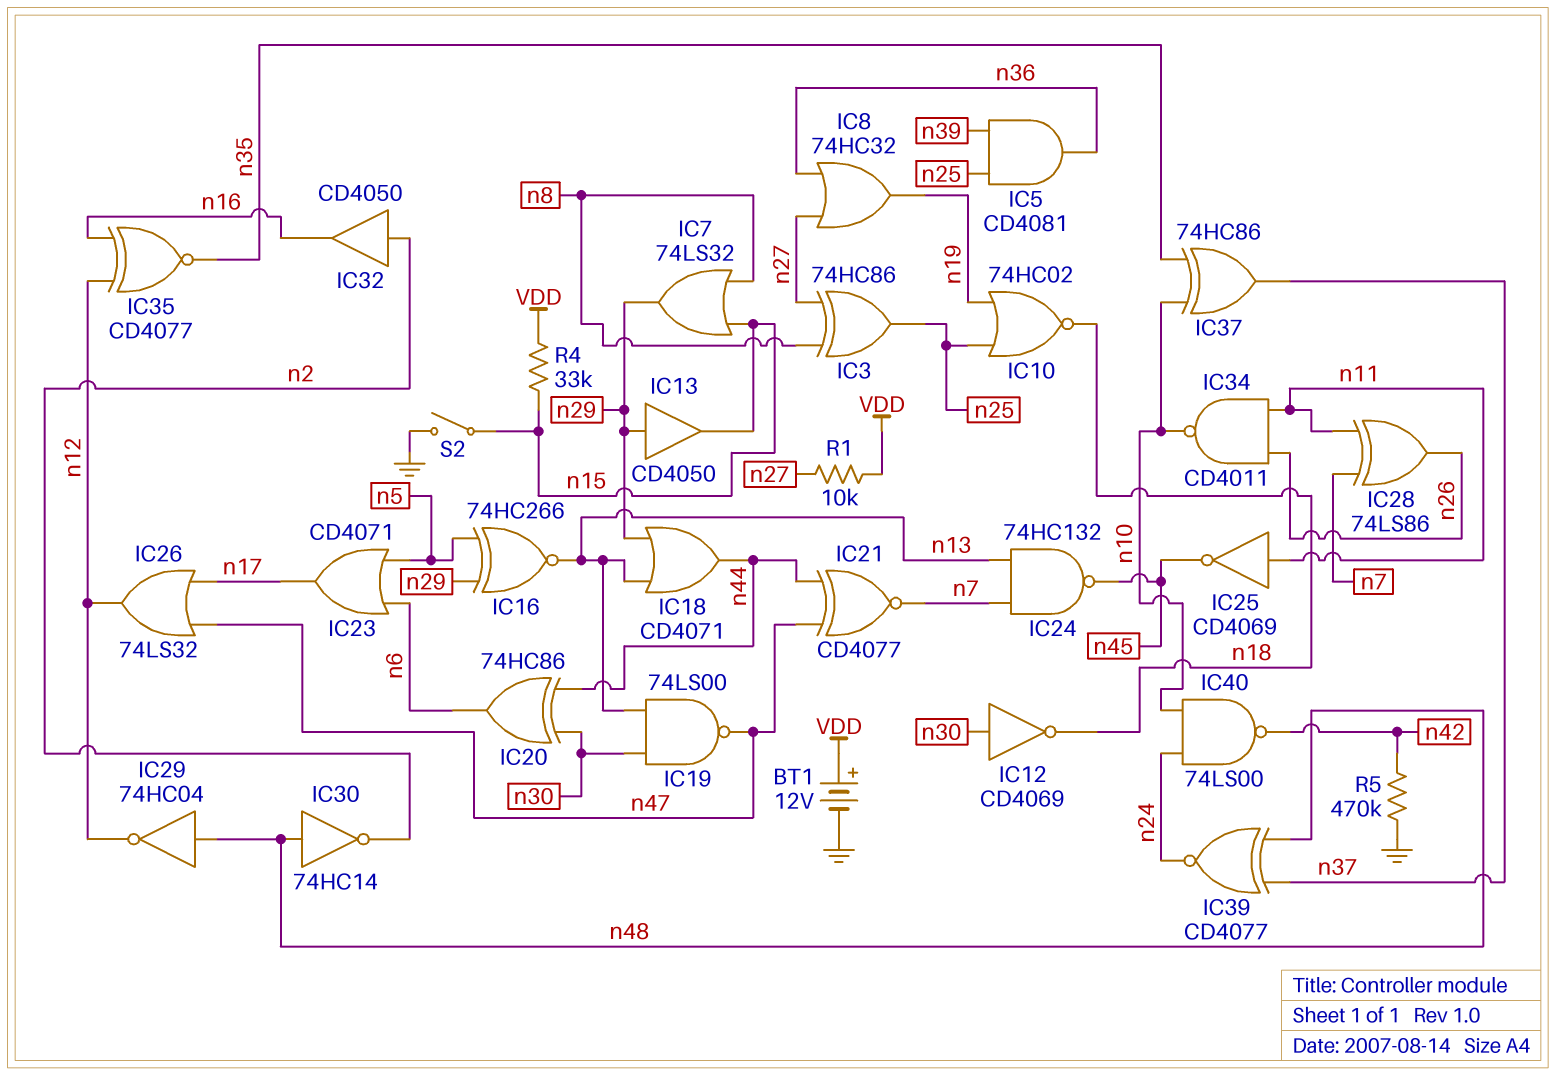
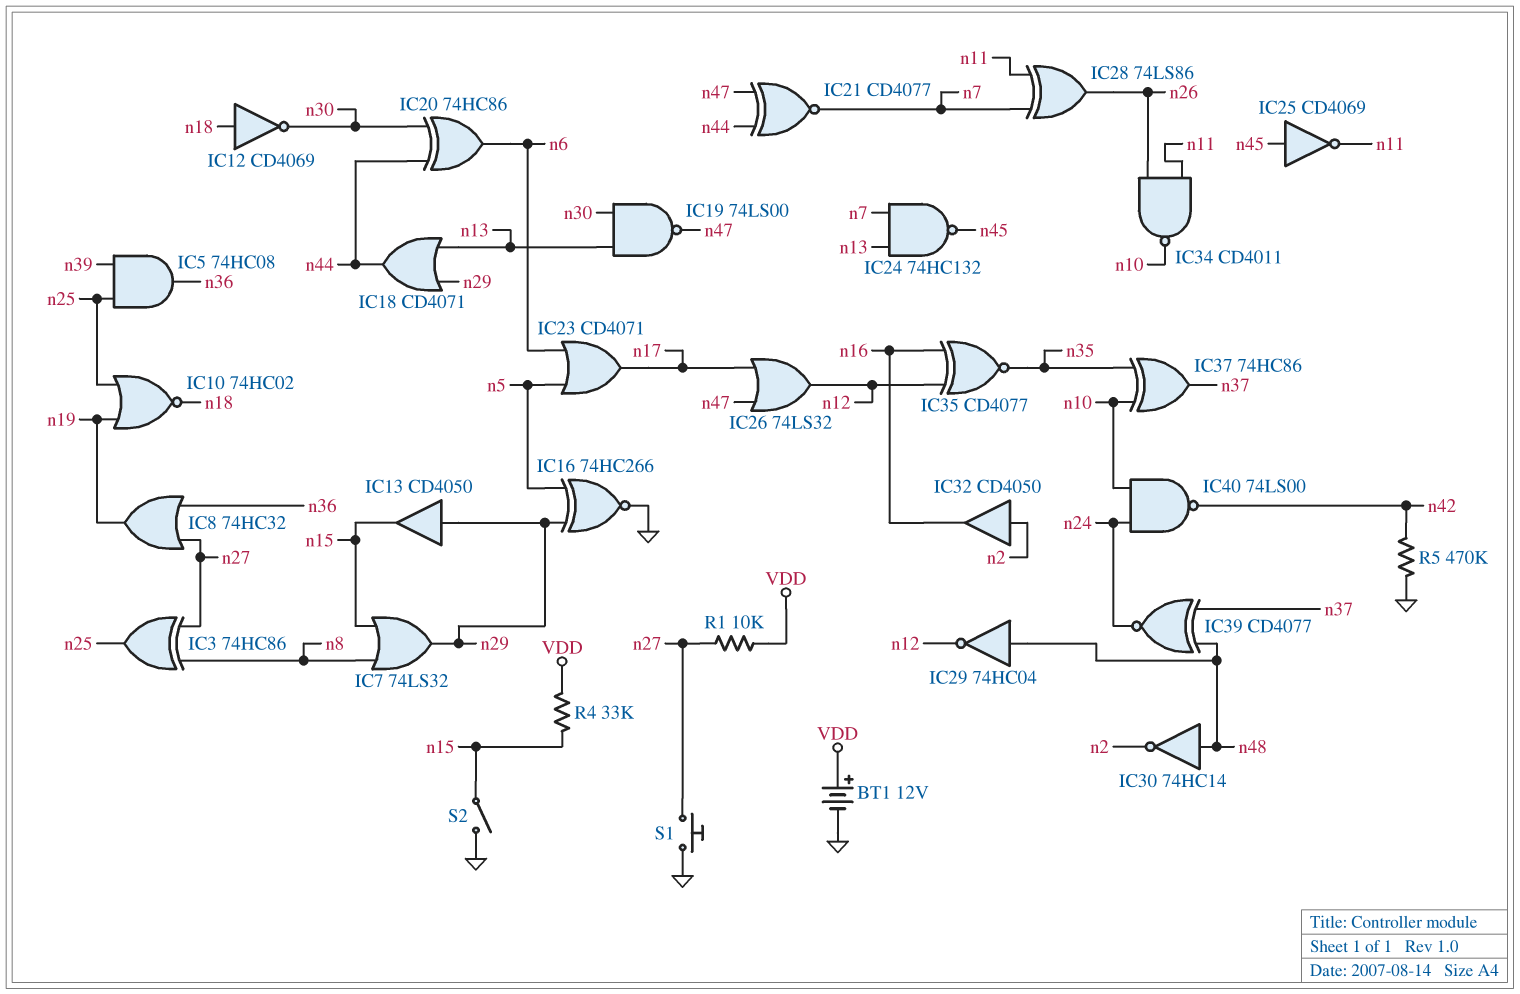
IC5: AND CD4081 (in n25, in n39, out n36) -> AND 74HC08 (in n25, in n39, out n36)
IC12: NOT CD4069 (in n30, out n18) -> NOT CD4069 (in n18, out n30)
IC16: XNOR 74HC266 (in n5, in n29, out n13) -> XNOR 74HC266 (in n5, in n29, out GND)
IC25: NOT CD4069 (in n11, out n45) -> NOT CD4069 (in n45, out n11)
S1: none -> button (GND, n27)

